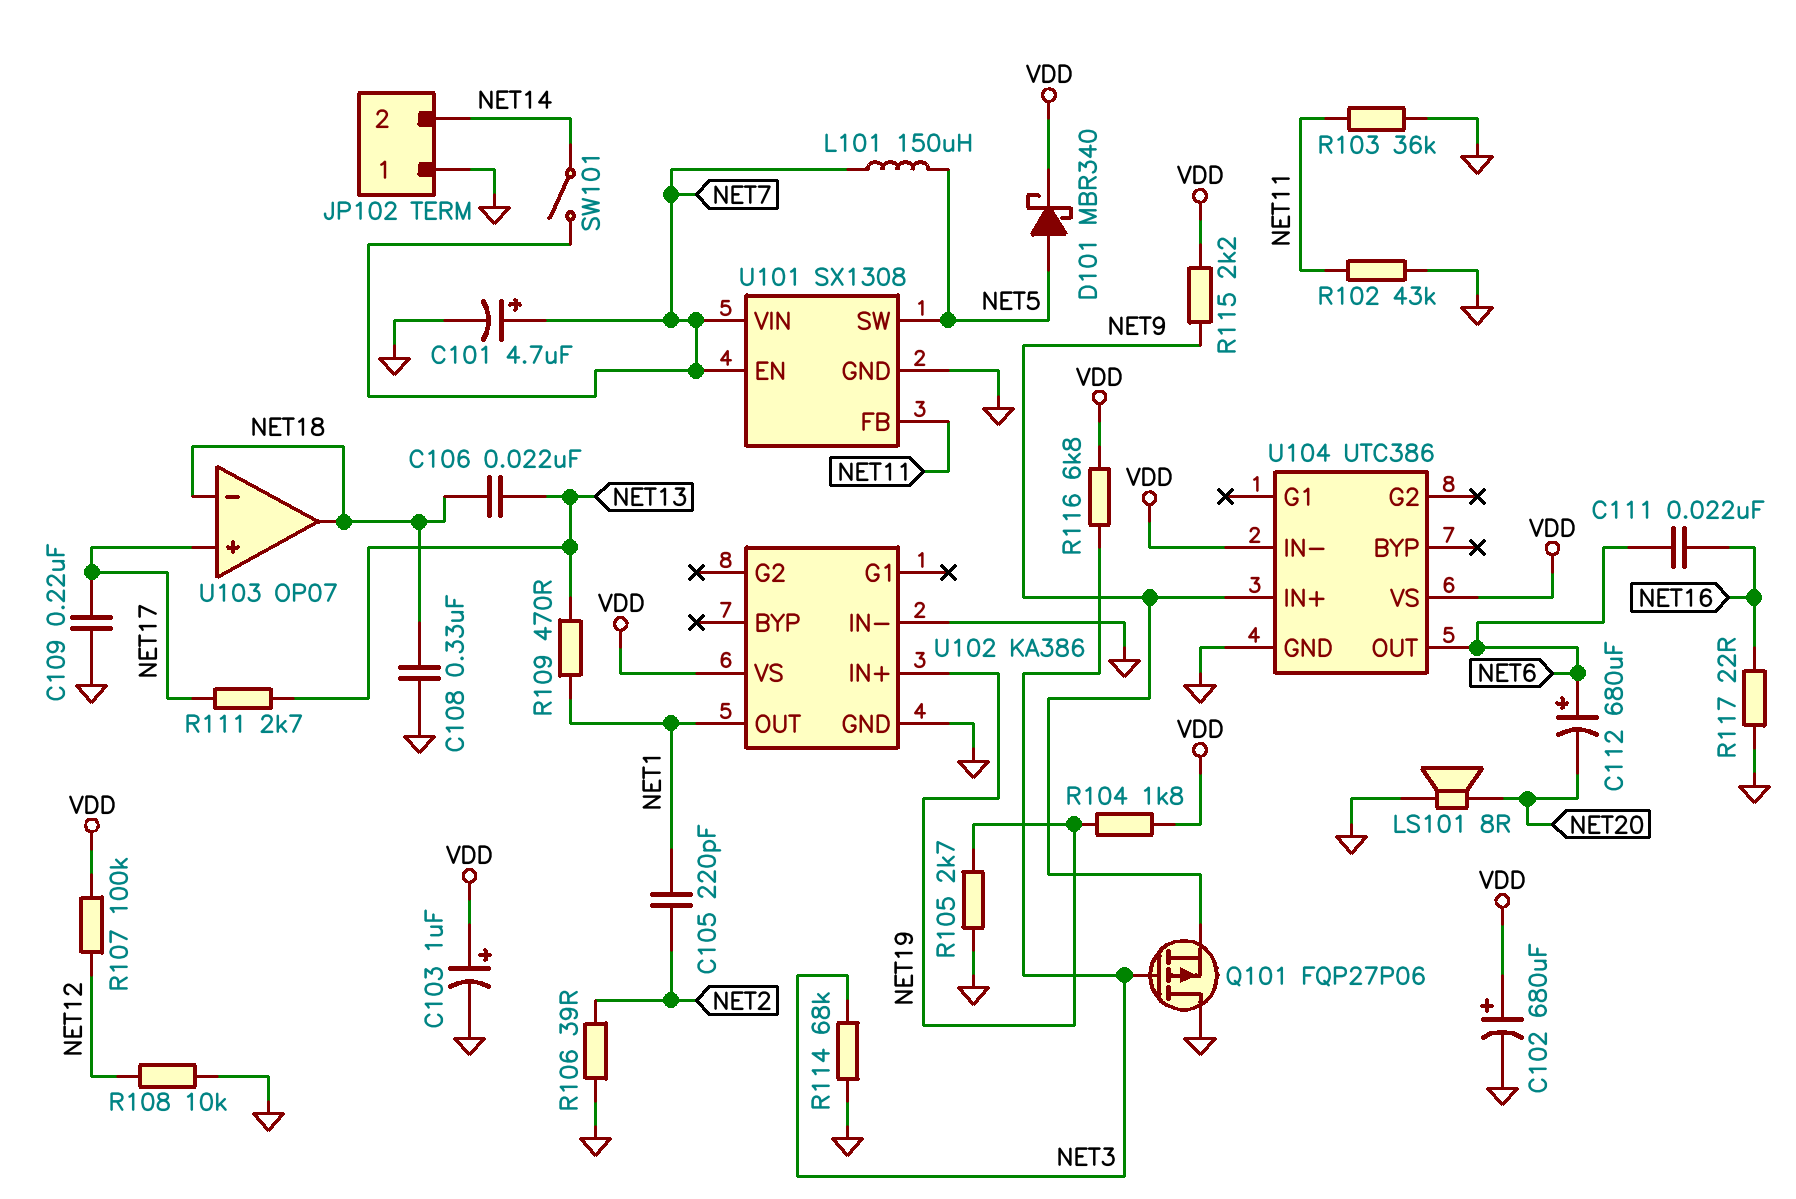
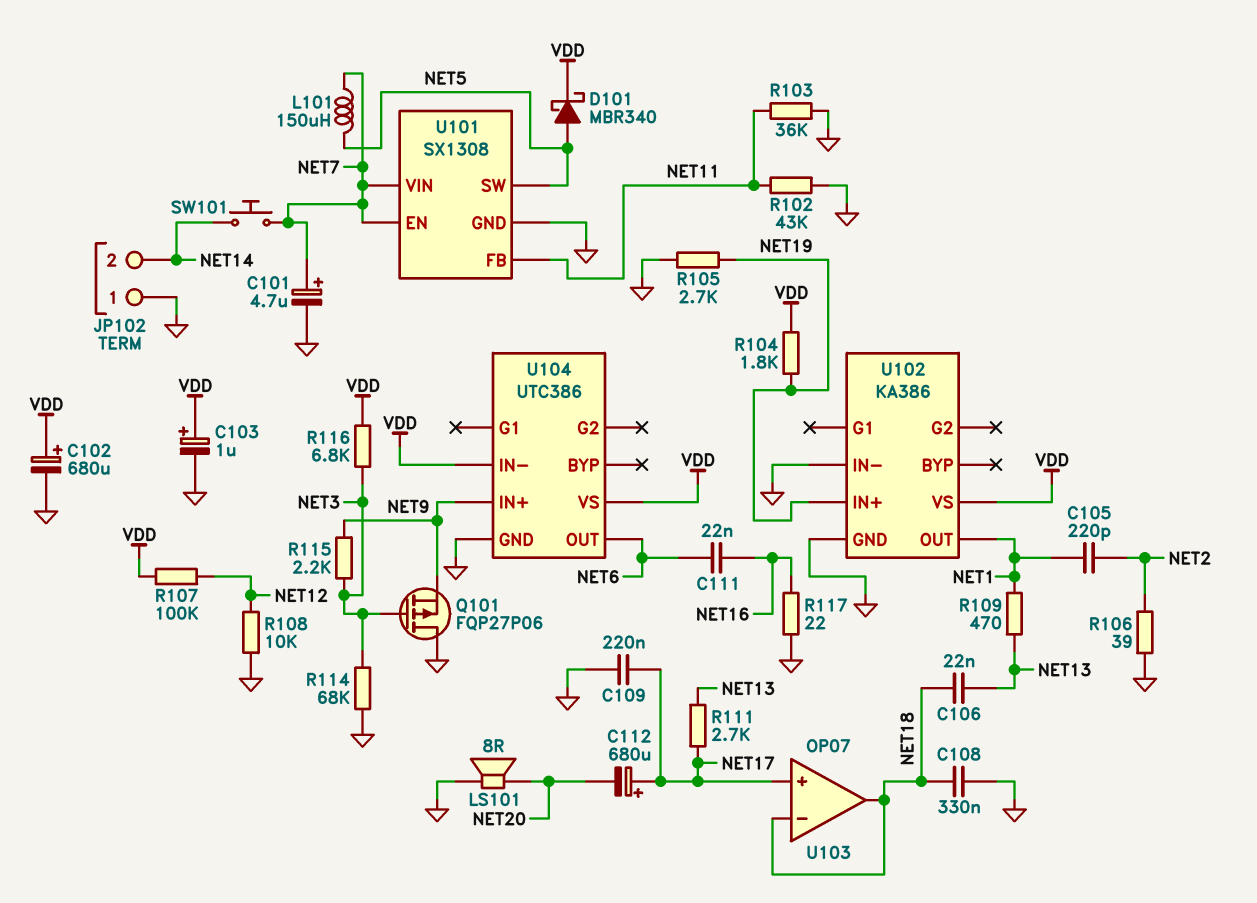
C112: 680uF (plus NET6, minus NET20) -> 680uF (plus NET17, minus NET20)
R115: 2.2k (NET9, VDD) -> 2.2k (NET3, NET9)
SW101: switch (NET7, NET14) -> button (NET7, NET14)

